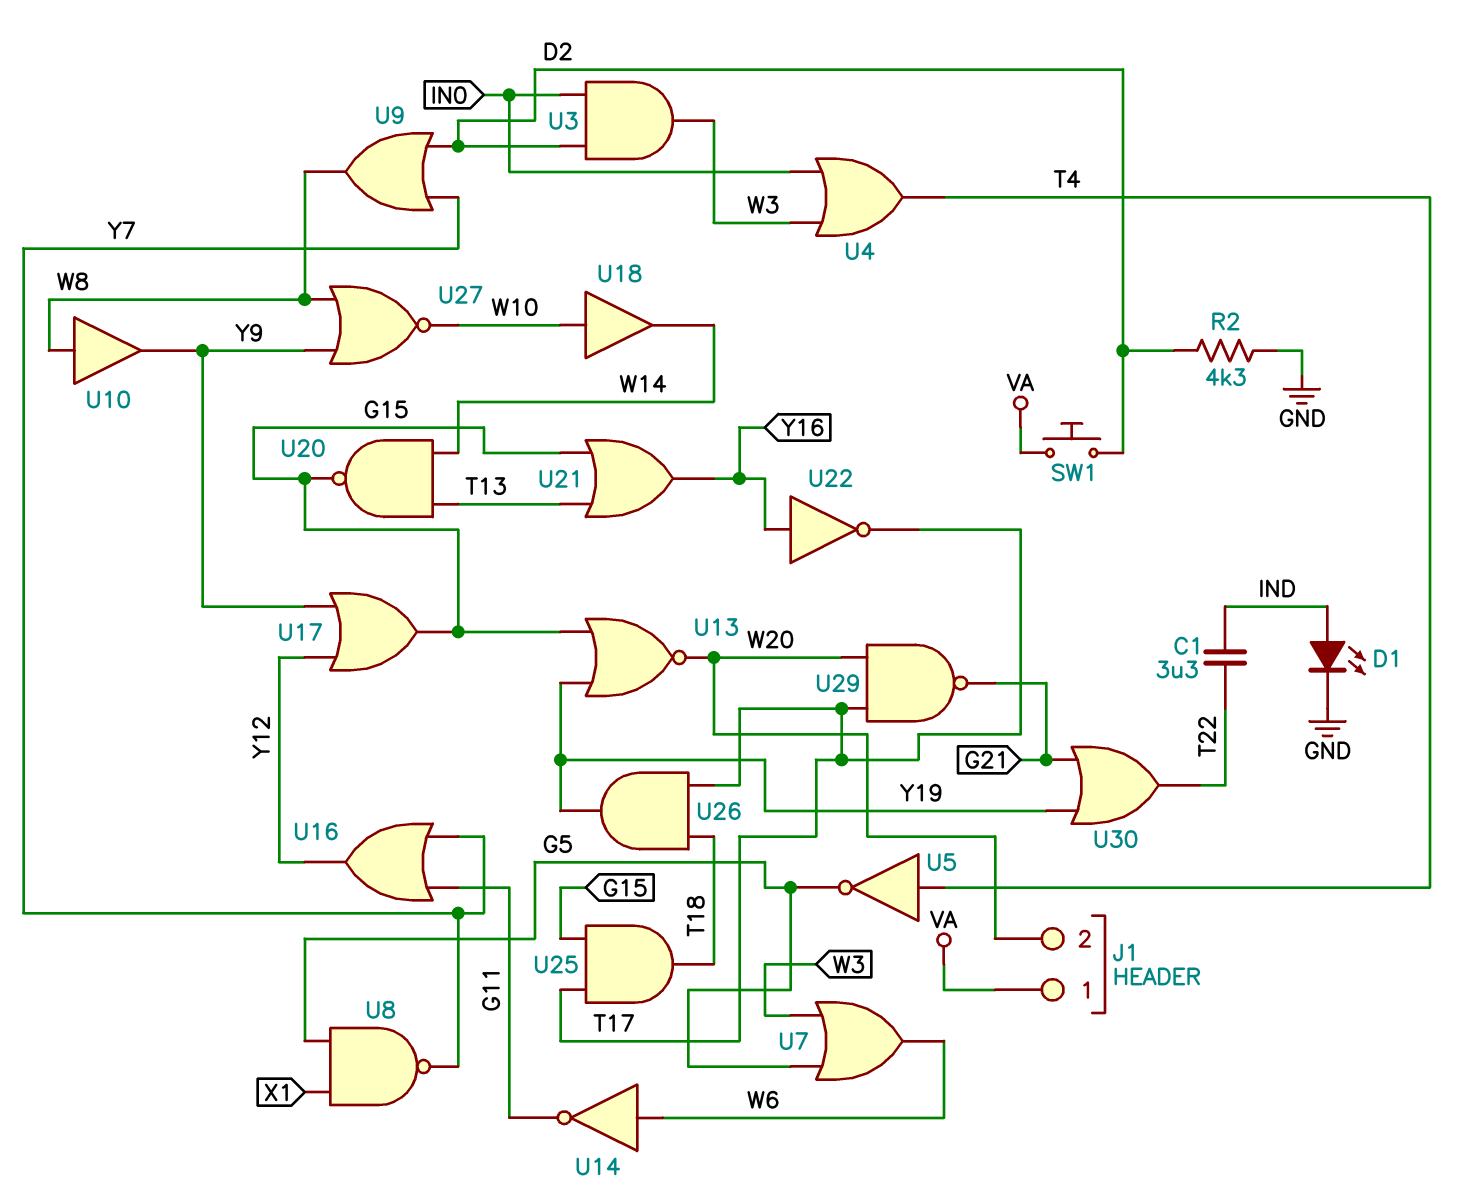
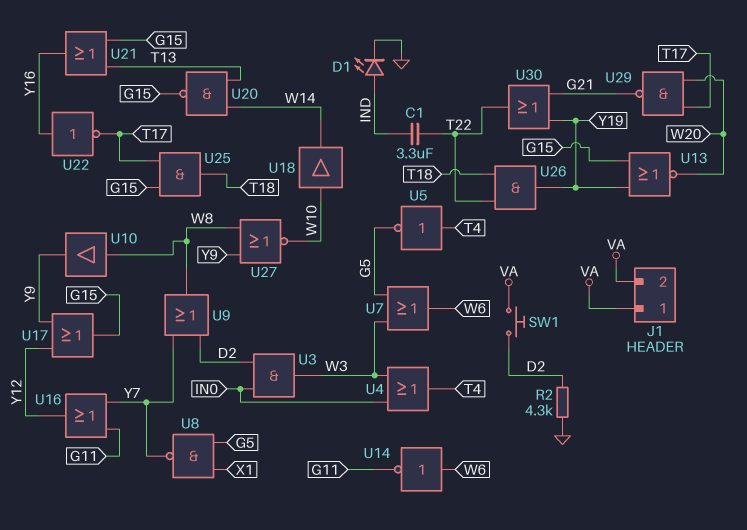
J1 pin 2: W20 -> VA
U26: AND (in T17, in T18, out Y19) -> AND (in T18, in T22, out Y19)

